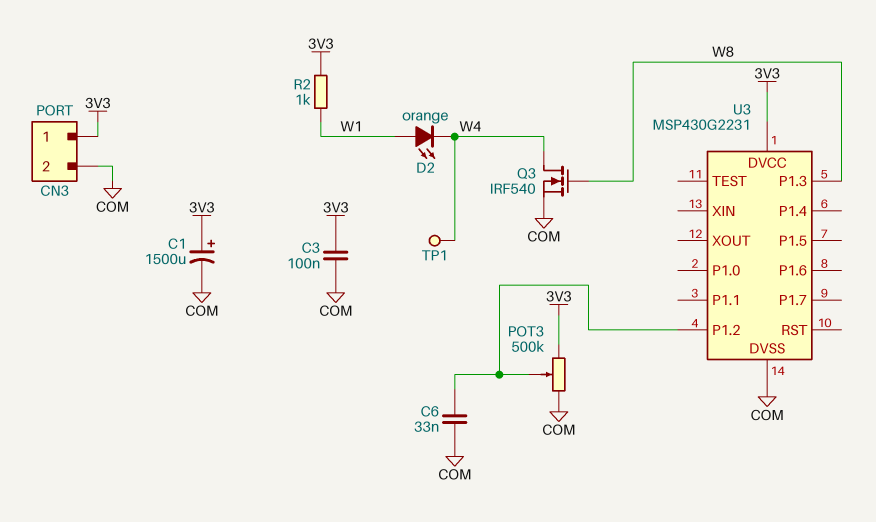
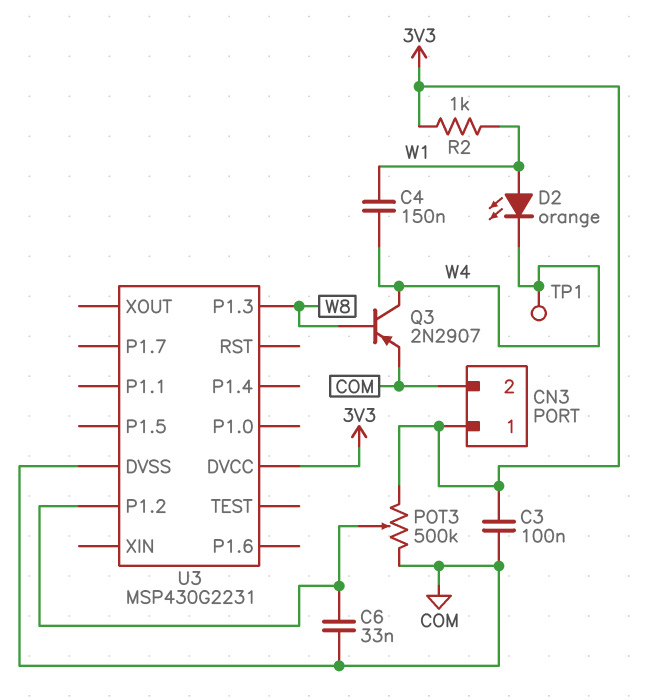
C1: 1500uF (plus 3V3, minus COM) -> none
C4: none -> 150nF (W1, W4)
Q3: NMOS IRF540 (G W8, D W4, S COM) -> PNP 2N2907 (B W8, C W4, E COM)

